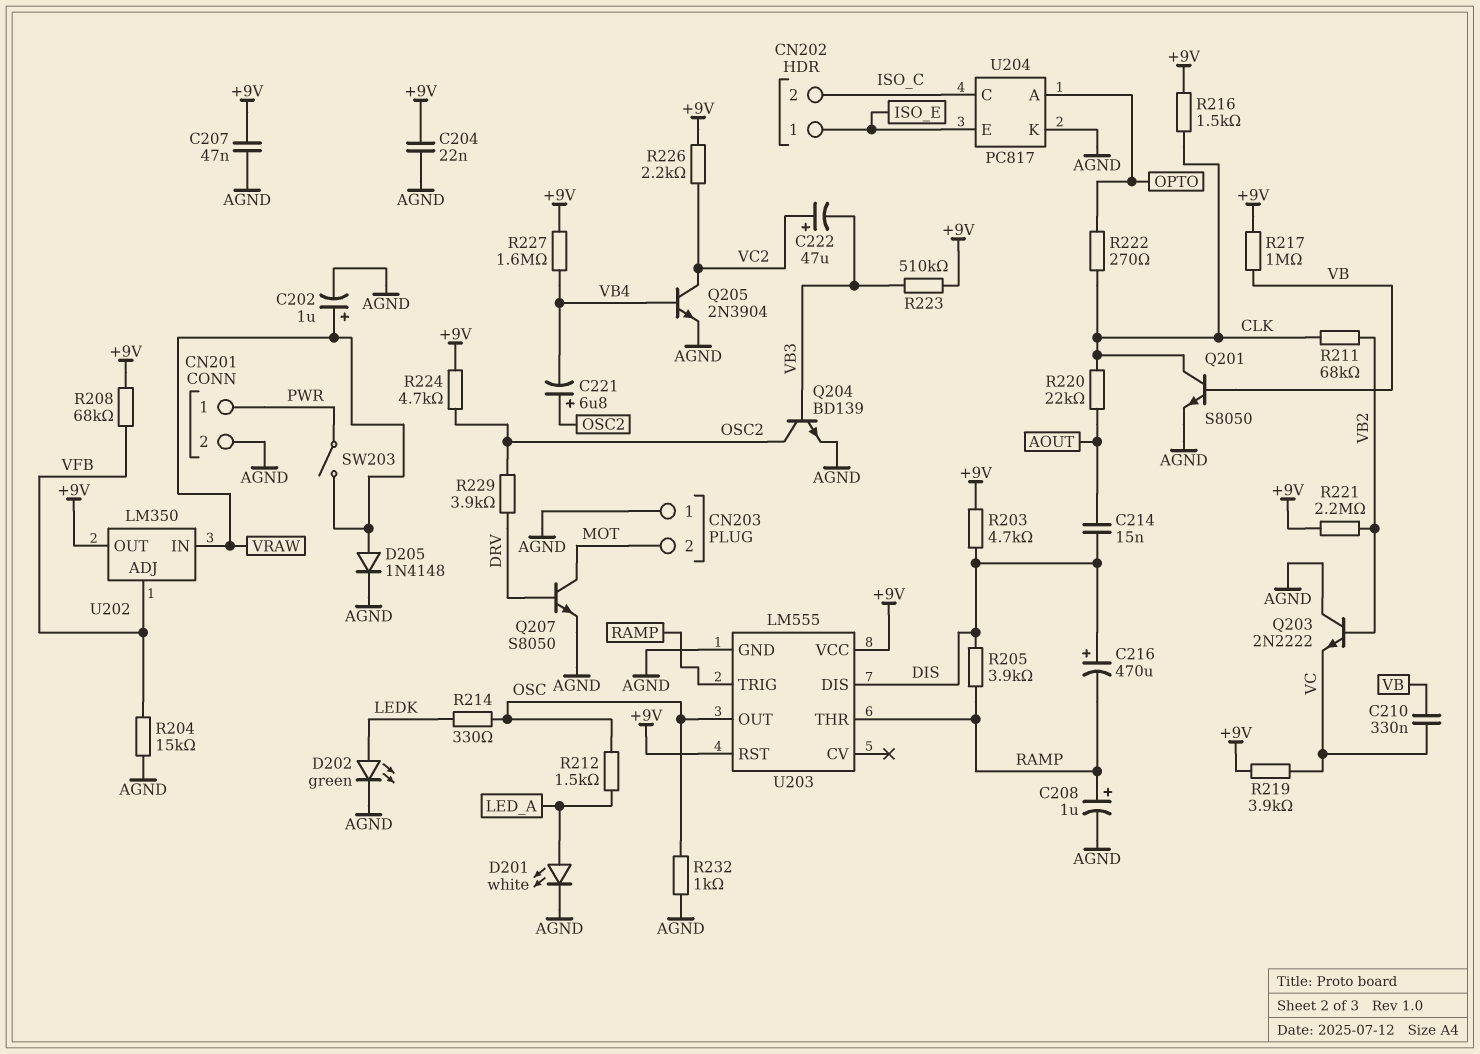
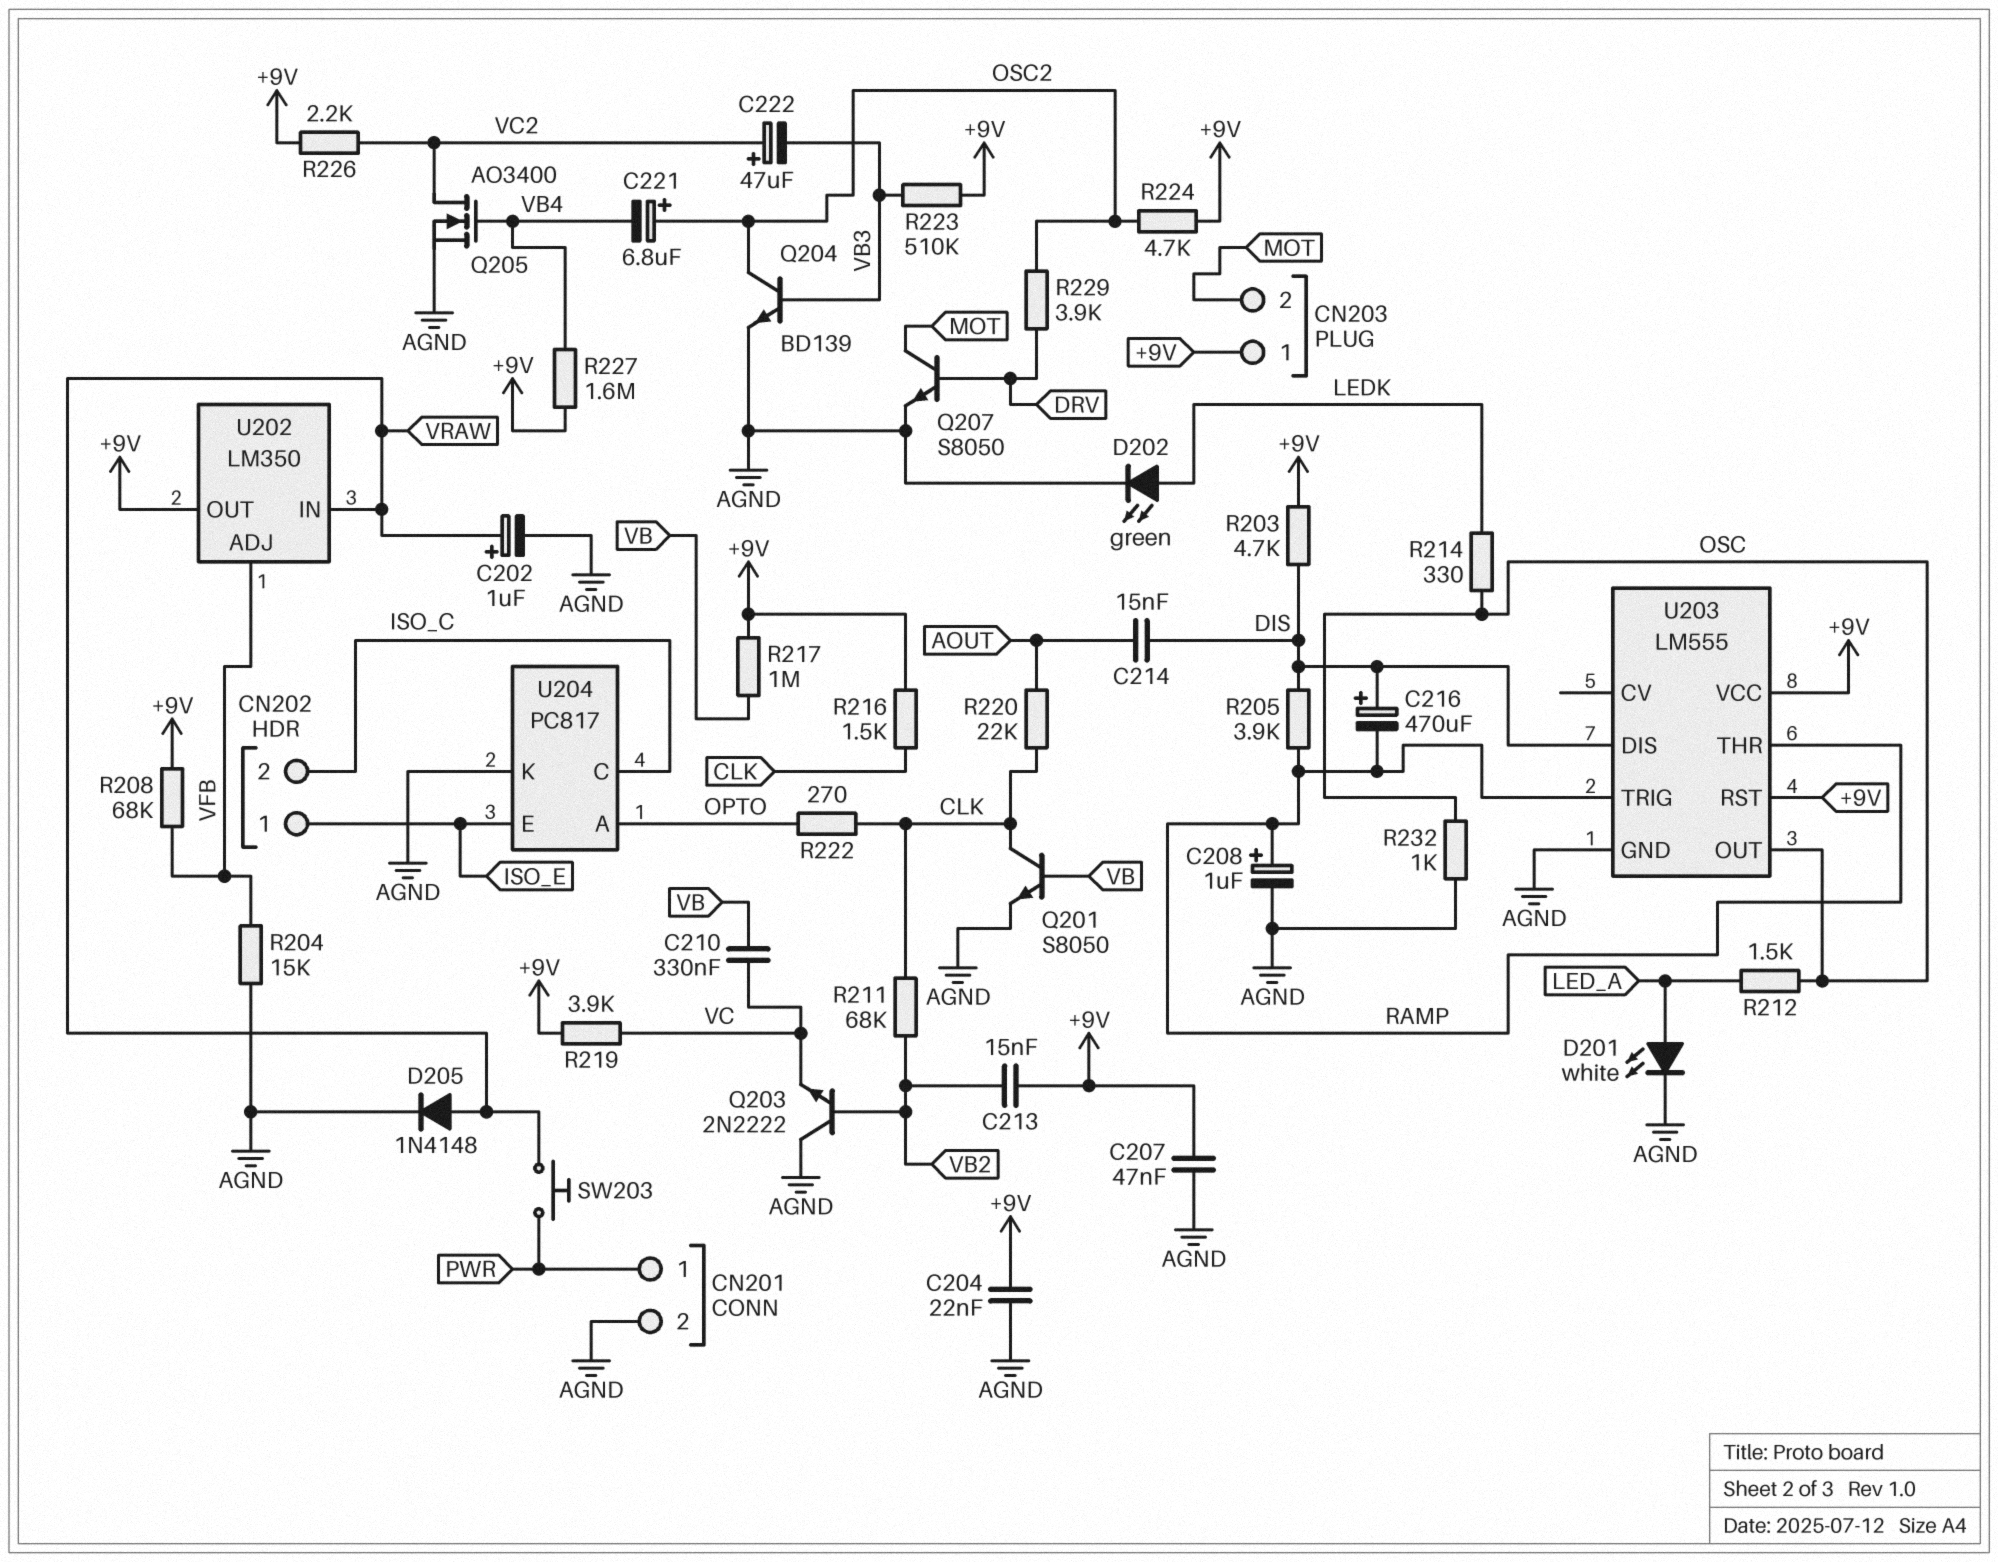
C213: none -> 15nF (+9V, VB2)
CN203 pin 1: AGND -> +9V
Q205: NPN 2N3904 (B VB4, C VC2, E AGND) -> NMOS AO3400 (G VB4, D VC2, S AGND)
R221: 2.2M (+9V, VB2) -> none
SW203: switch (PWR, VRAW) -> button (PWR, VRAW)

